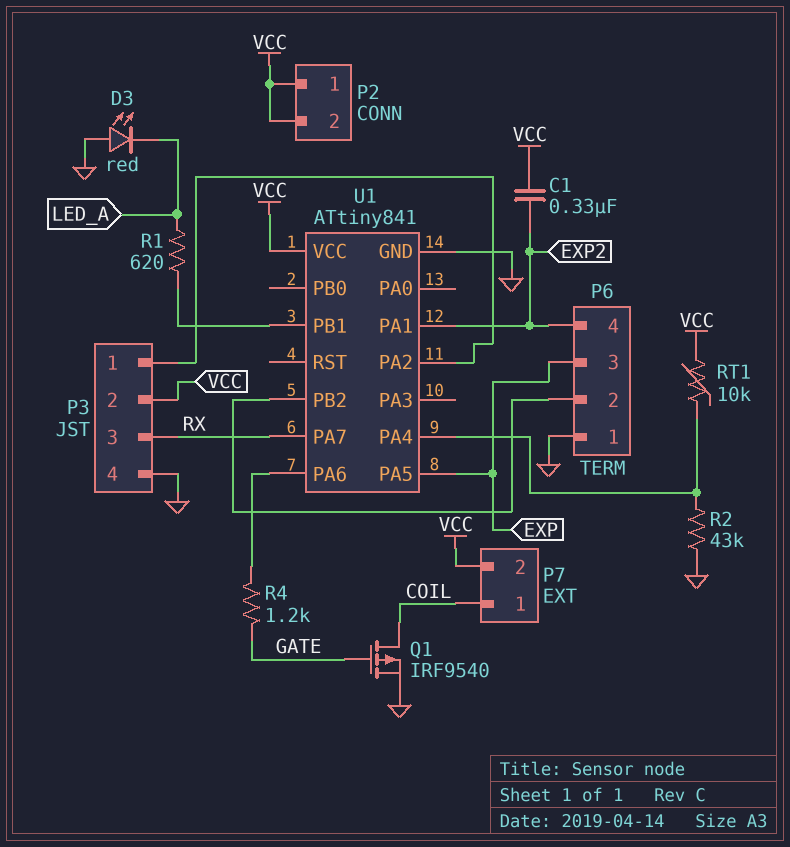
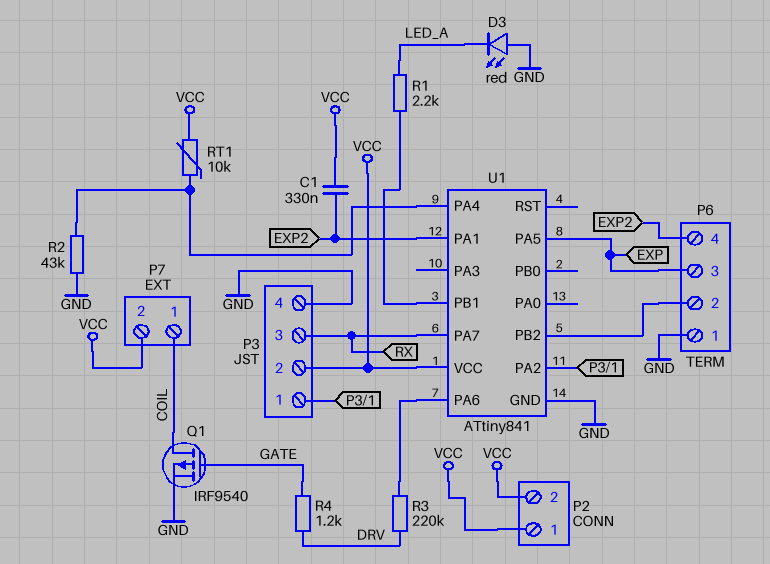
R1: 620 (LED_A, U1/PB1) -> 2.2k (LED_A, U1/PB1)
R3: none -> 220k (DRV, U1/PA6)
R4: 1.2k (GATE, U1/PA6) -> 1.2k (DRV, GATE)

